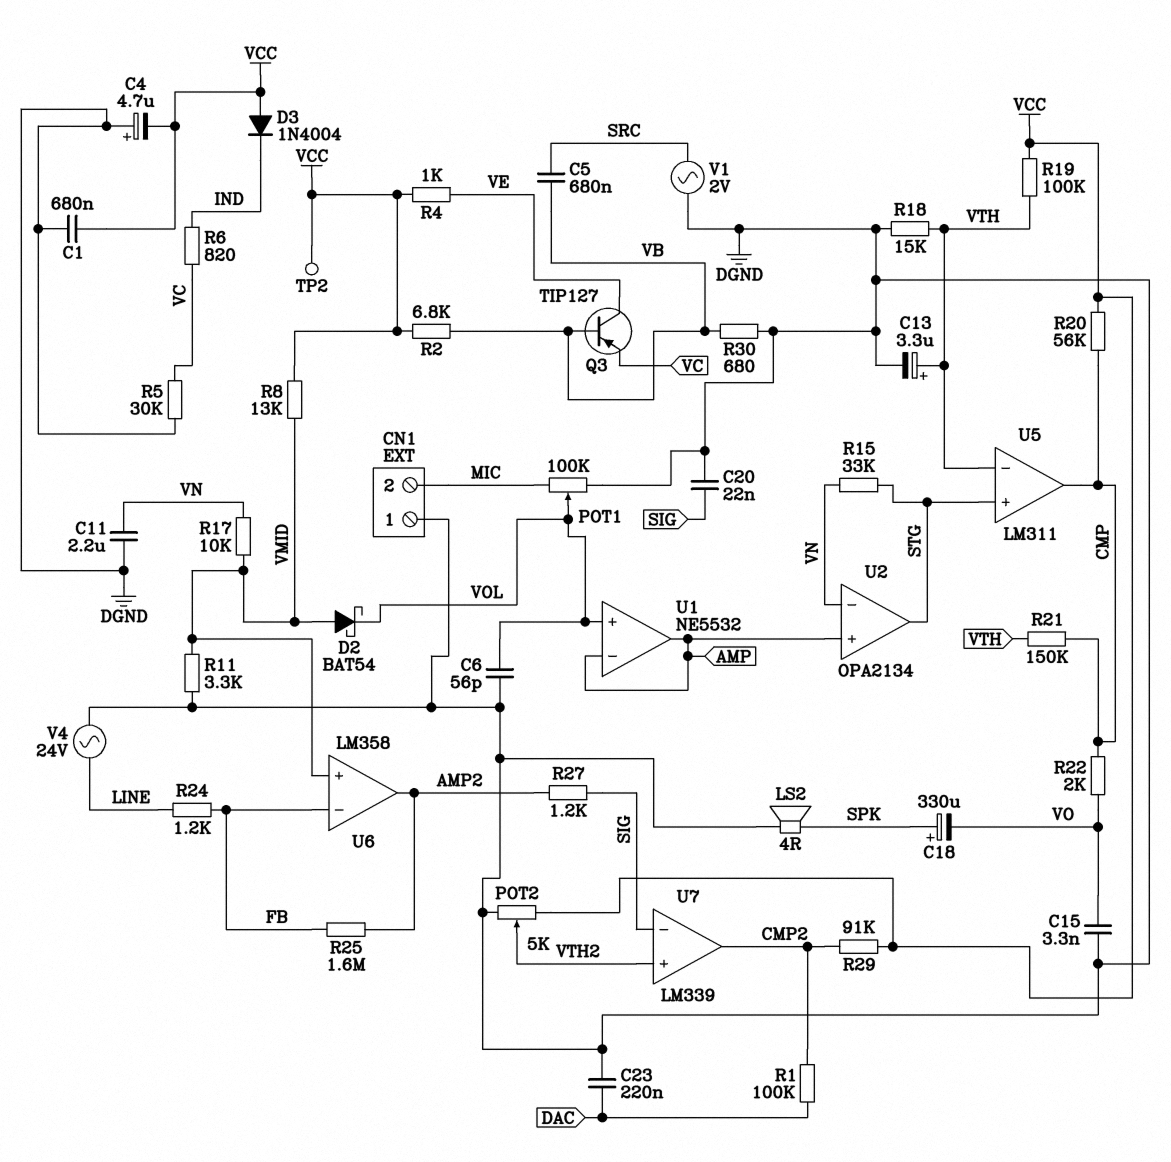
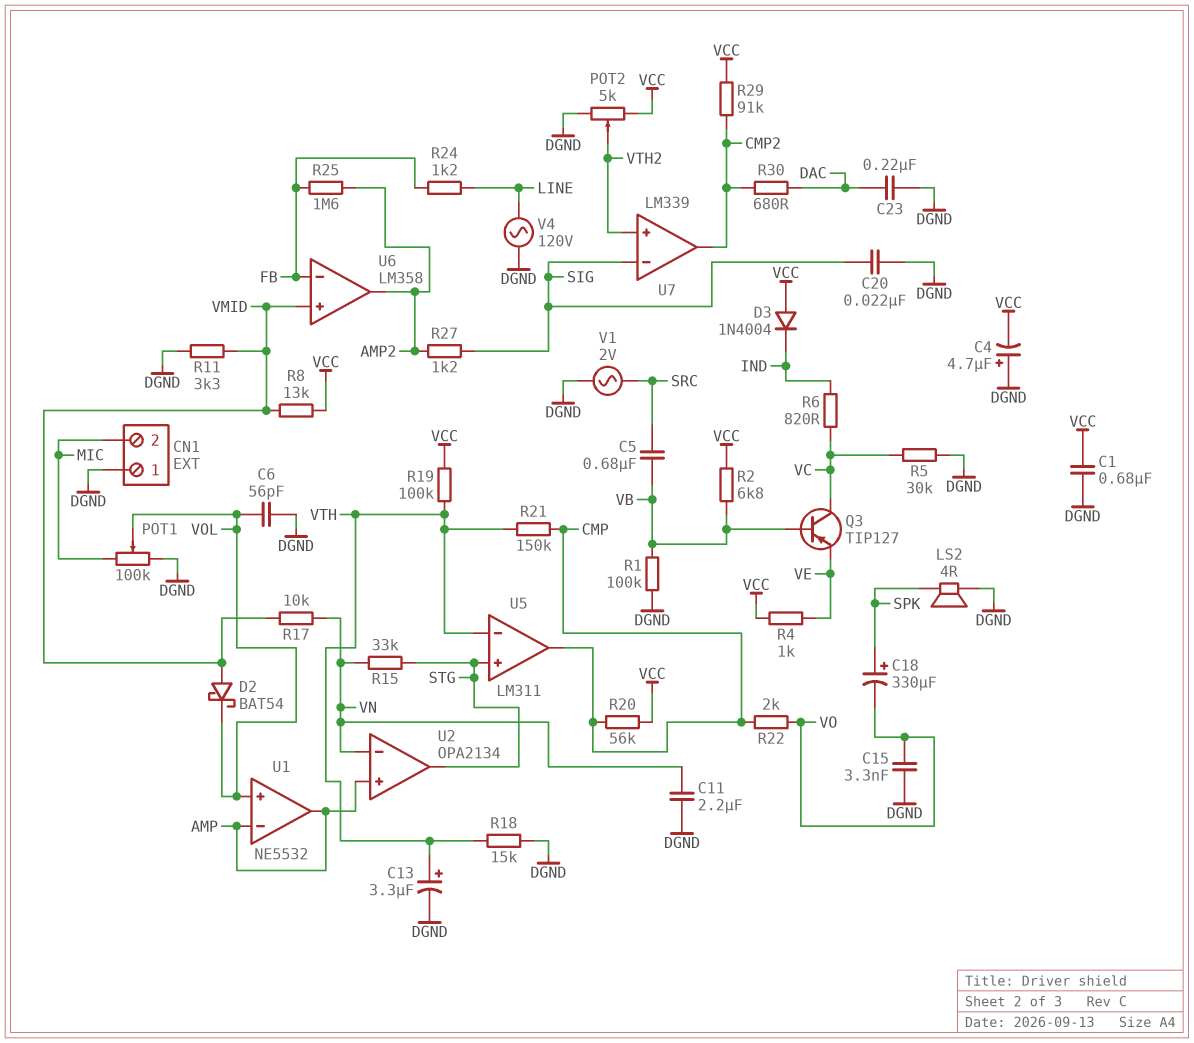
Q3: PNP TIP127 (B VB, C VE, E VC) -> PNP TIP127 (B VB, C VC, E VE)
R1: 100k (CMP2, DAC) -> 100k (DGND, VB)
R30: 680 (DGND, VB) -> 680 (CMP2, DAC)
TP2: test point (VCC) -> none
V4: AC 24V (DGND, LINE) -> AC 120V (DGND, LINE)

